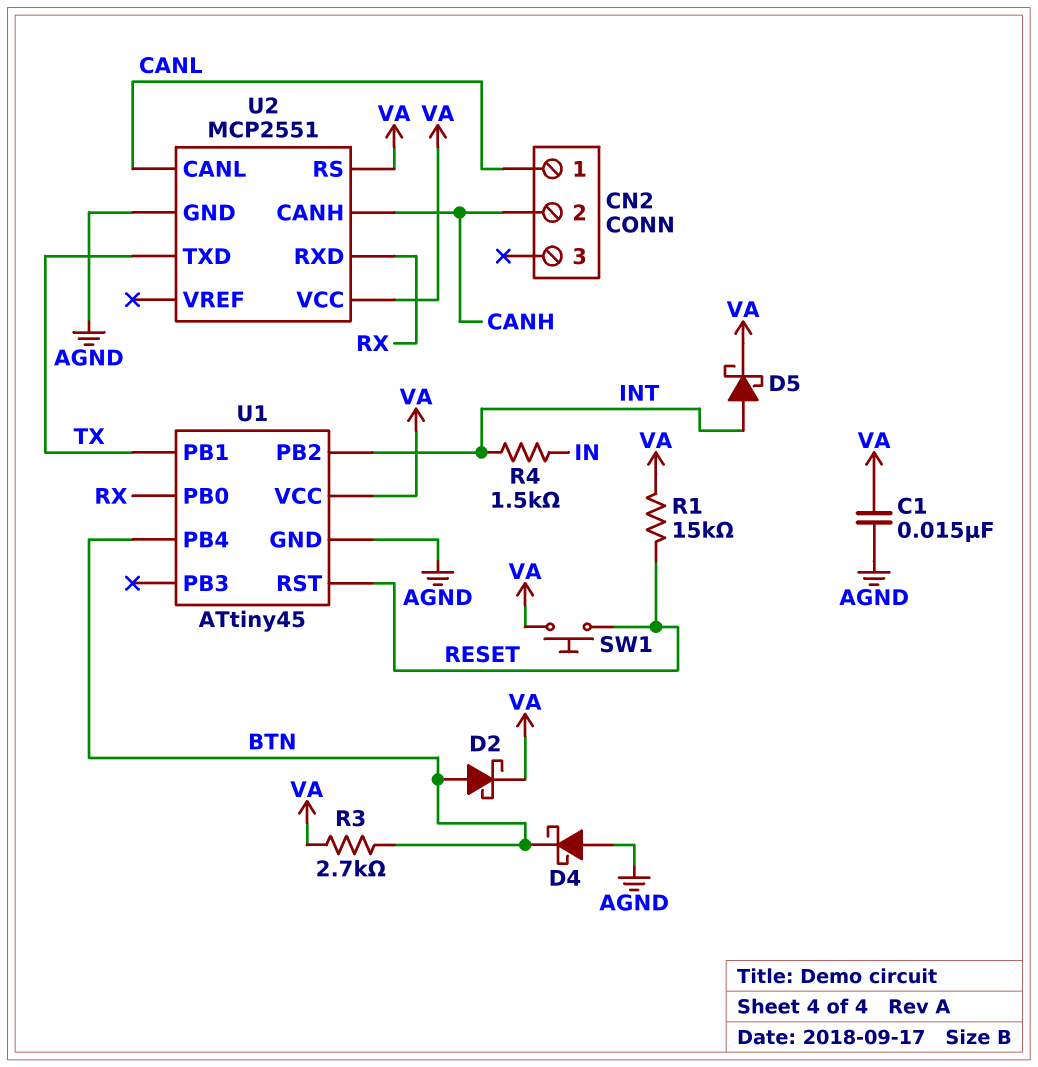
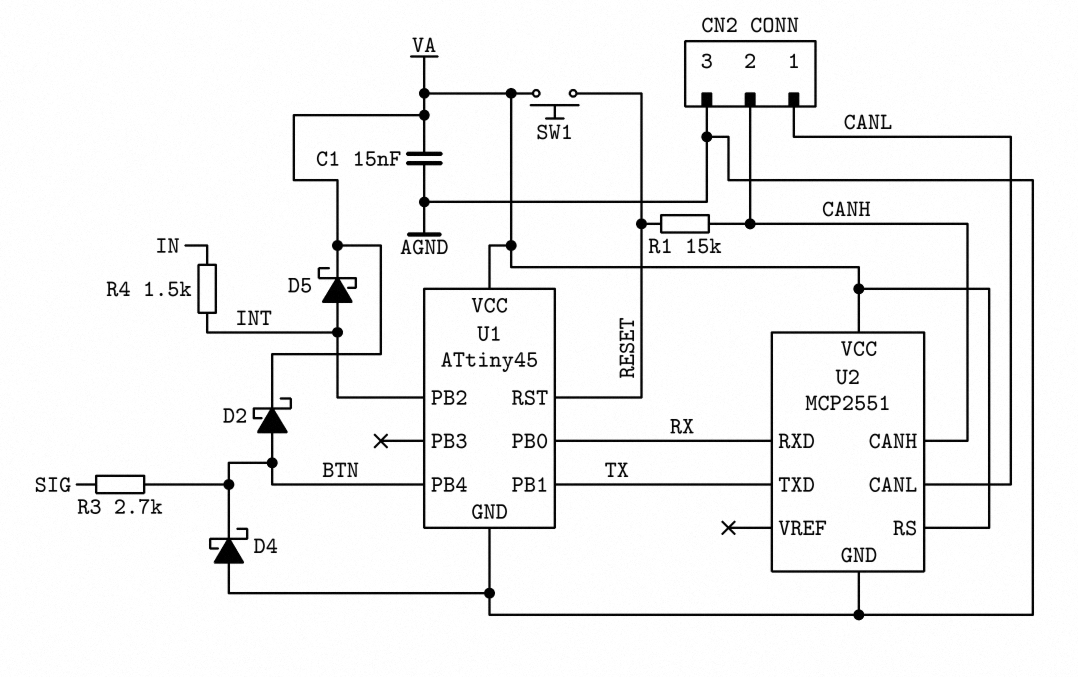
CN2 pin 3: none -> AGND
R1: 15k (RESET, VA) -> 15k (CANH, RESET)
R3: 2.7k (BTN, VA) -> 2.7k (BTN, SIG)

